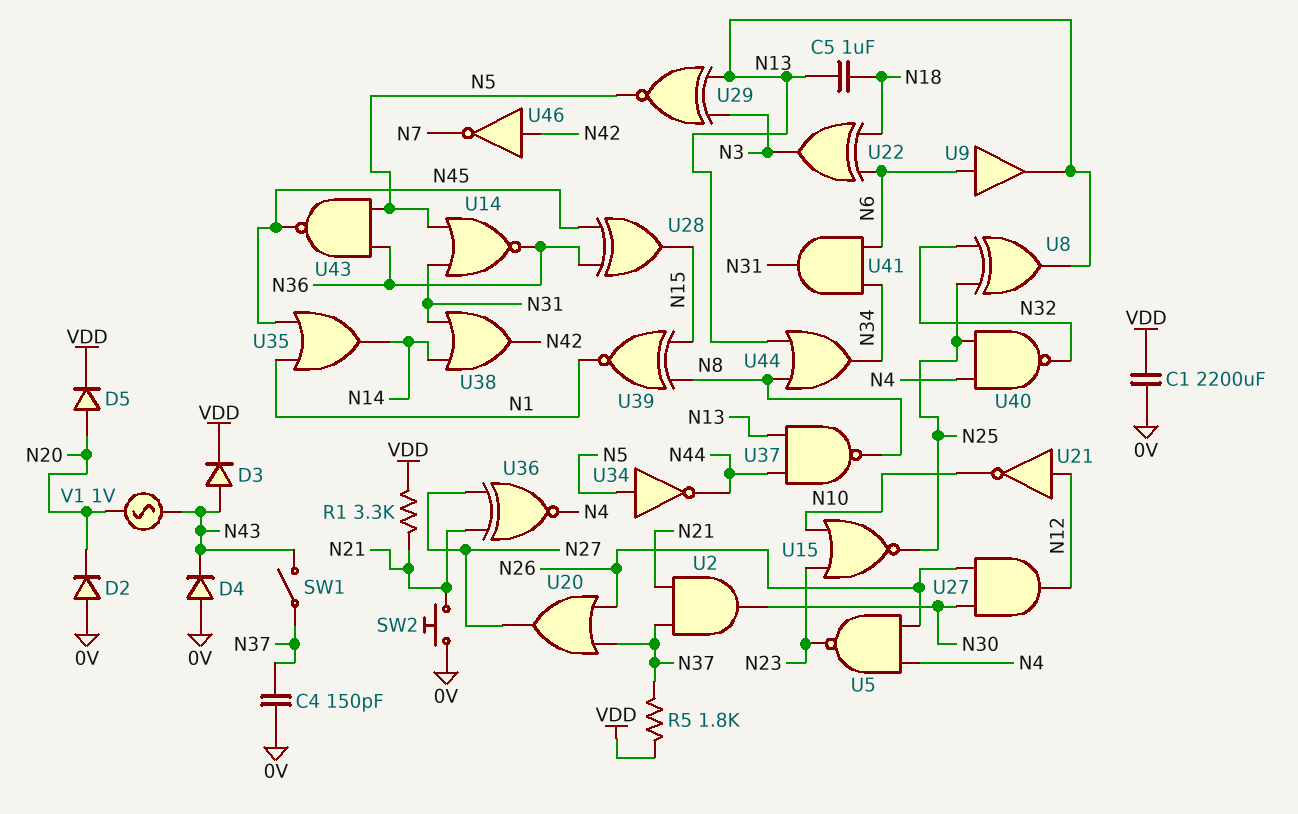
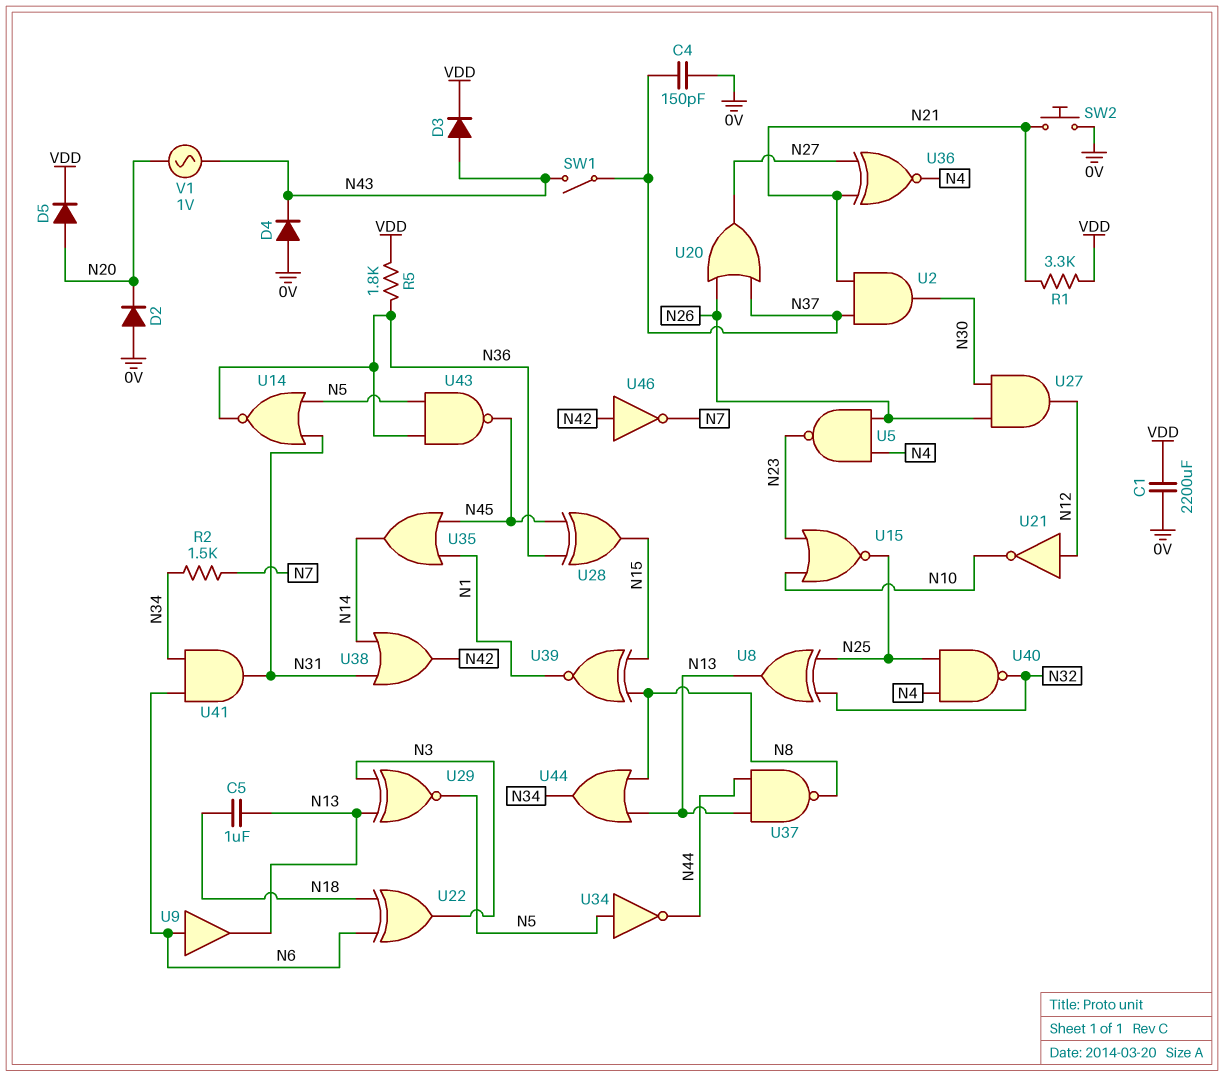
R2: none -> 1.5k (N7, N34)
R5: 1.8k (N37, VDD) -> 1.8k (N36, VDD)

